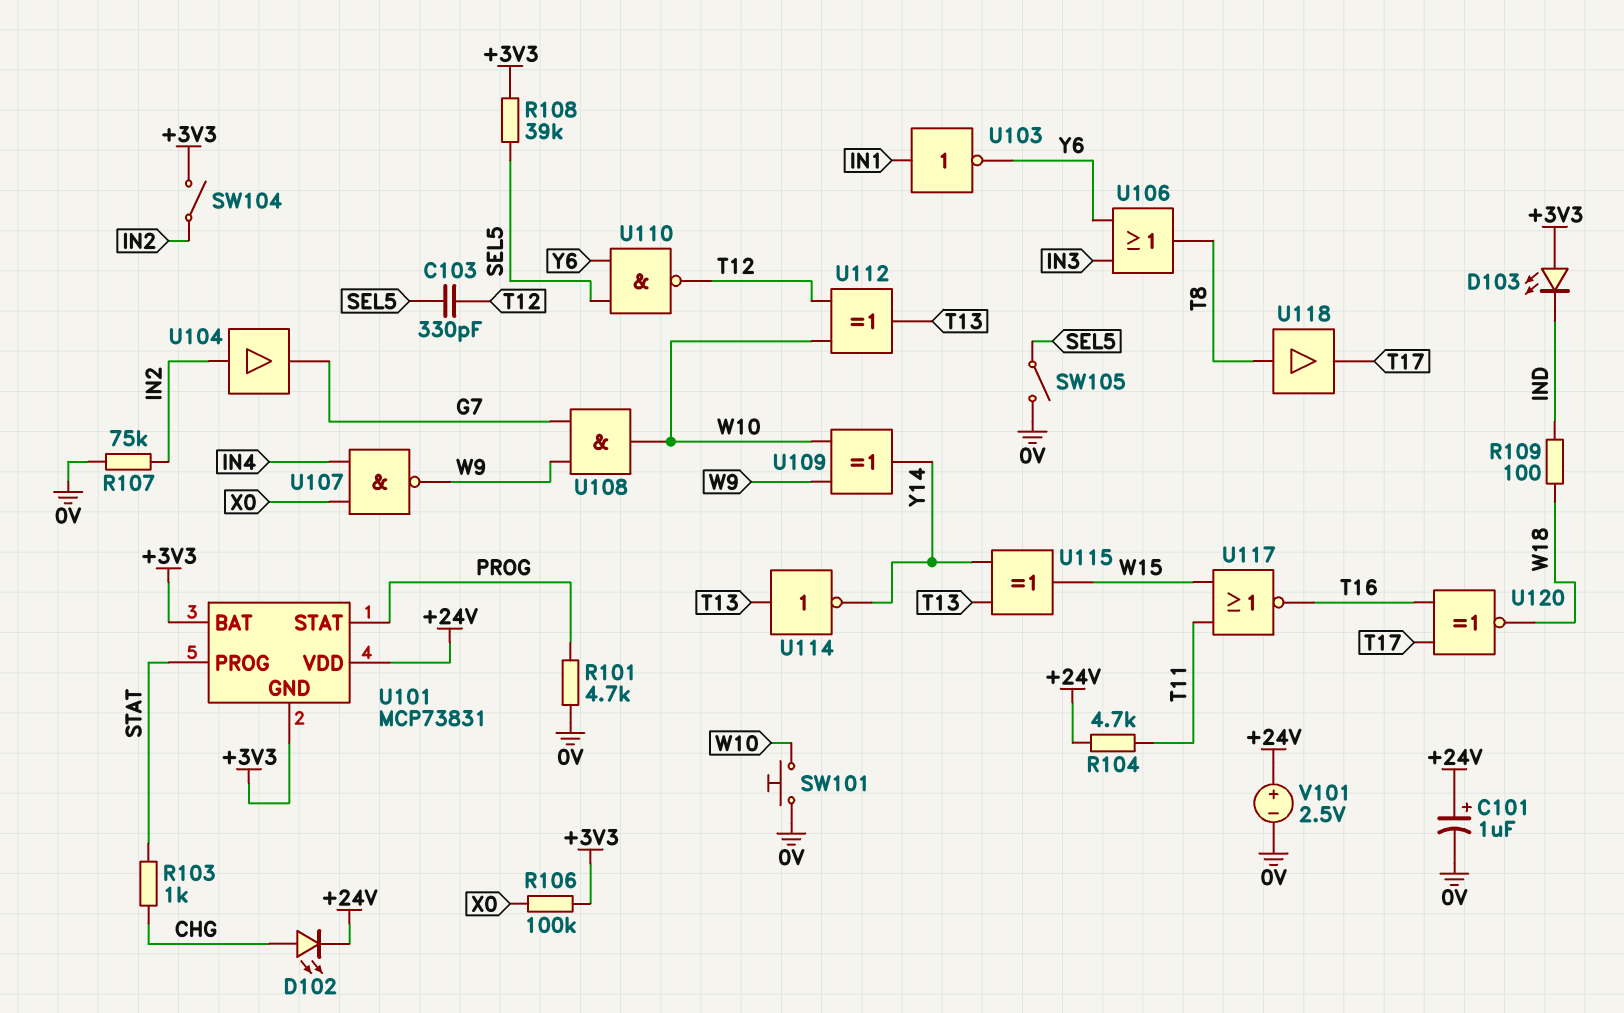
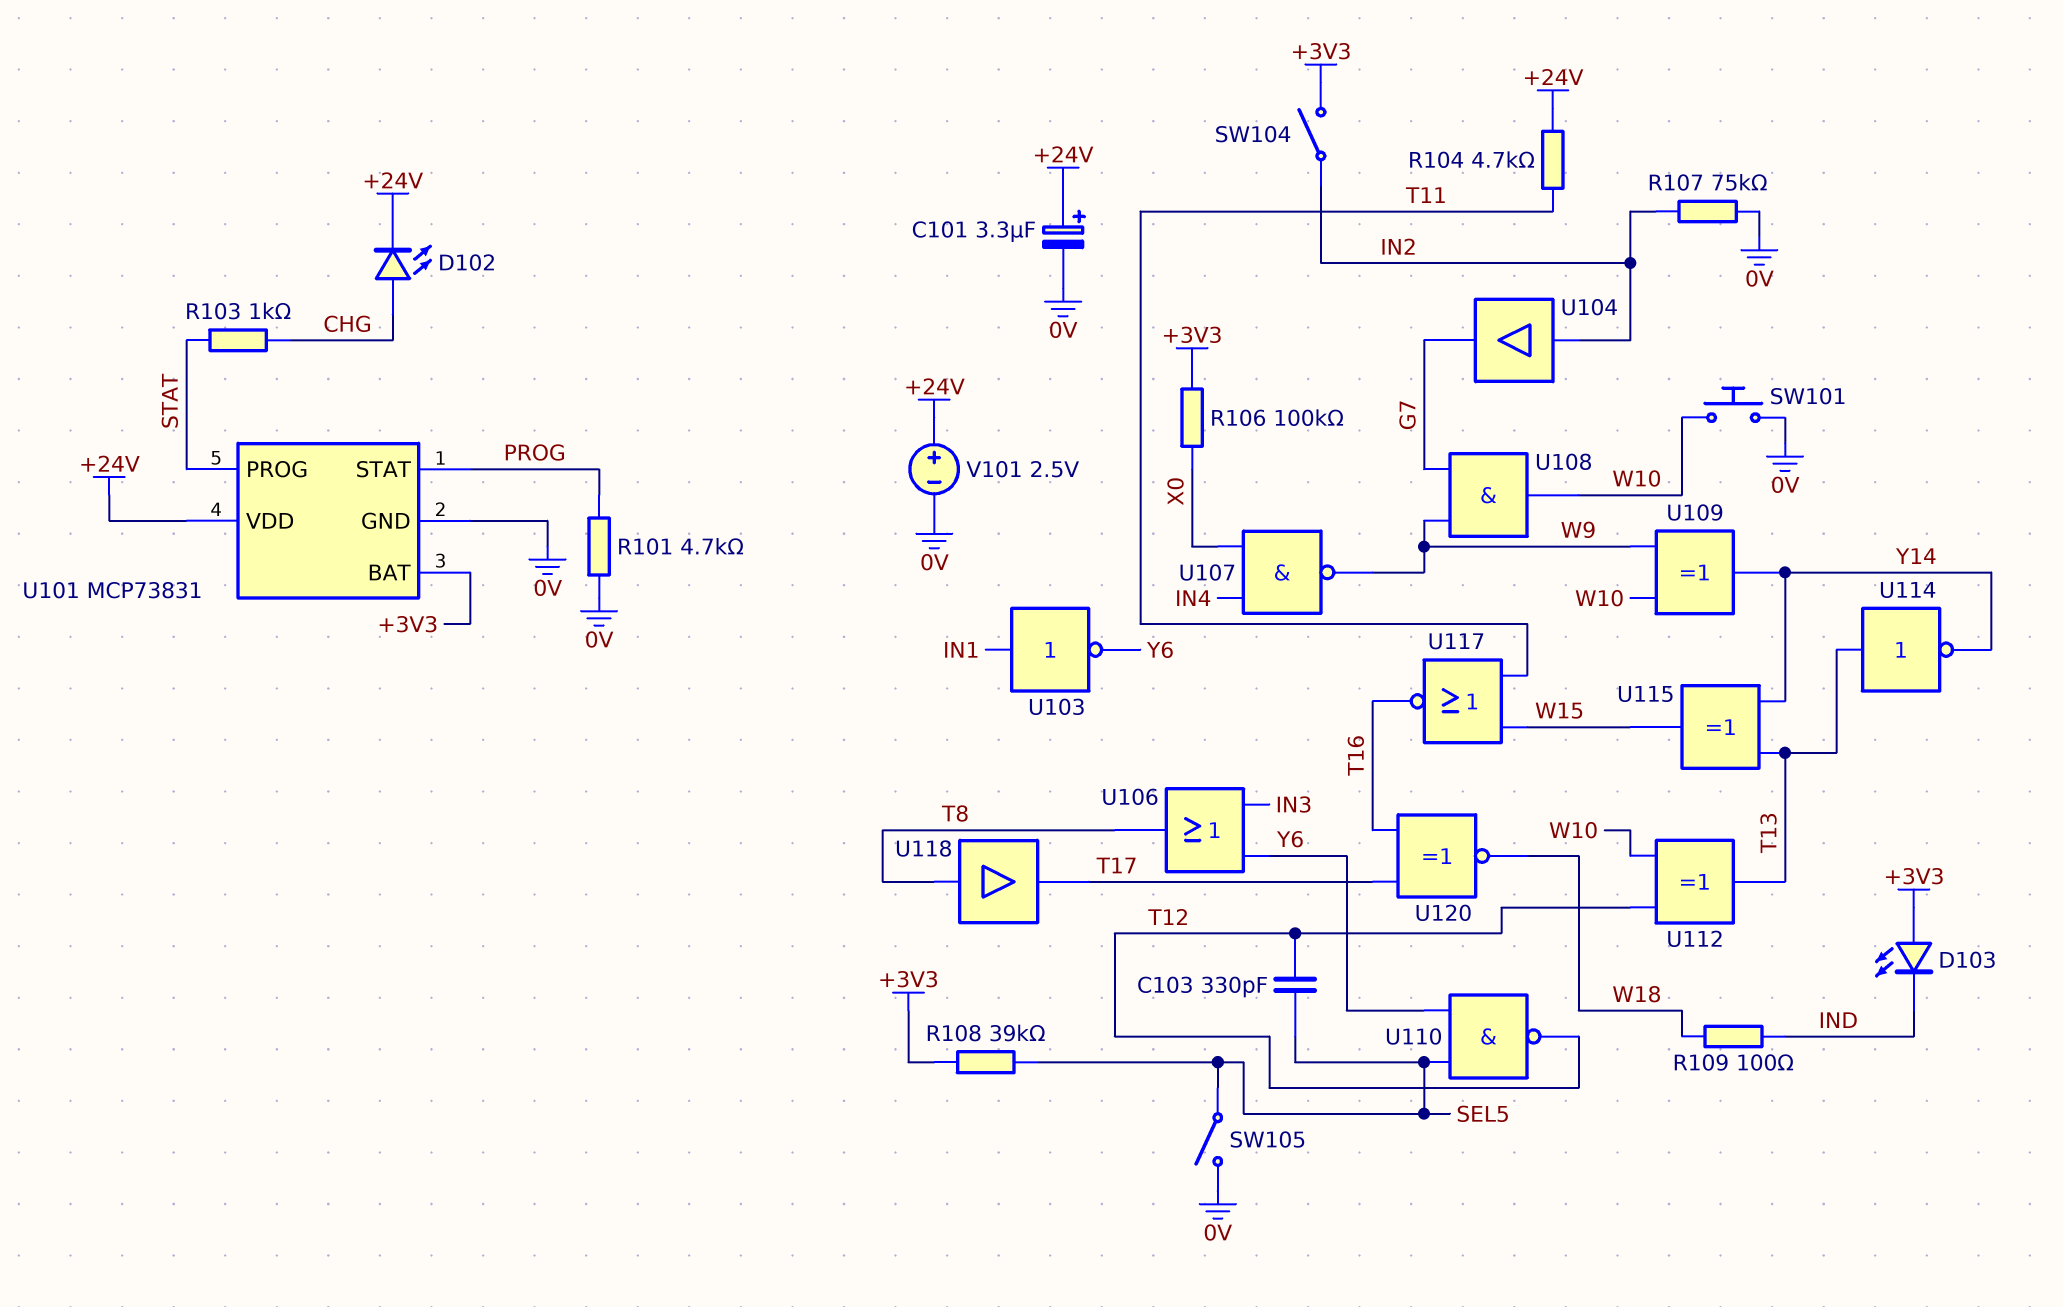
C101: 1uF (plus +24V, minus 0V) -> 3.3uF (plus +24V, minus 0V)
U101 pin GND: +3V3 -> 0V

